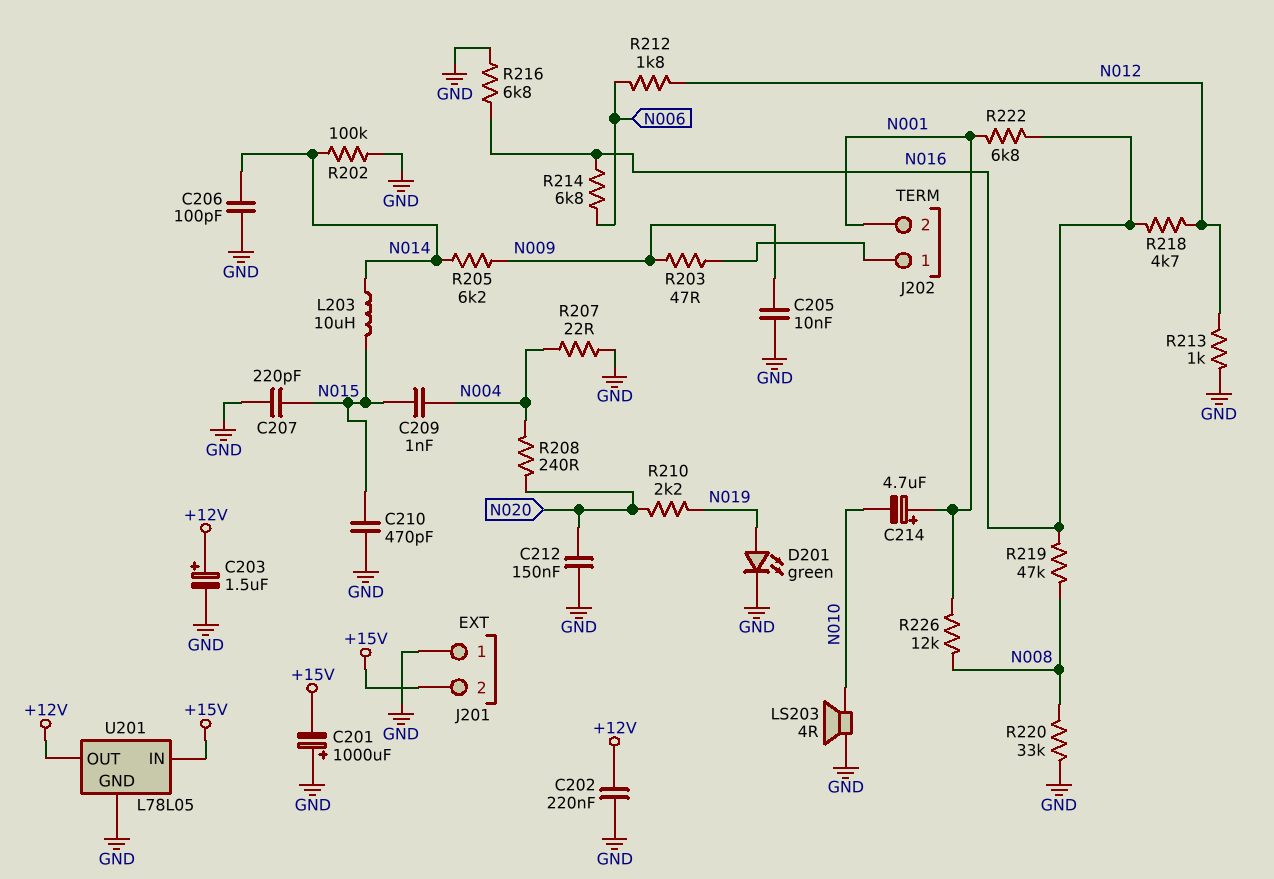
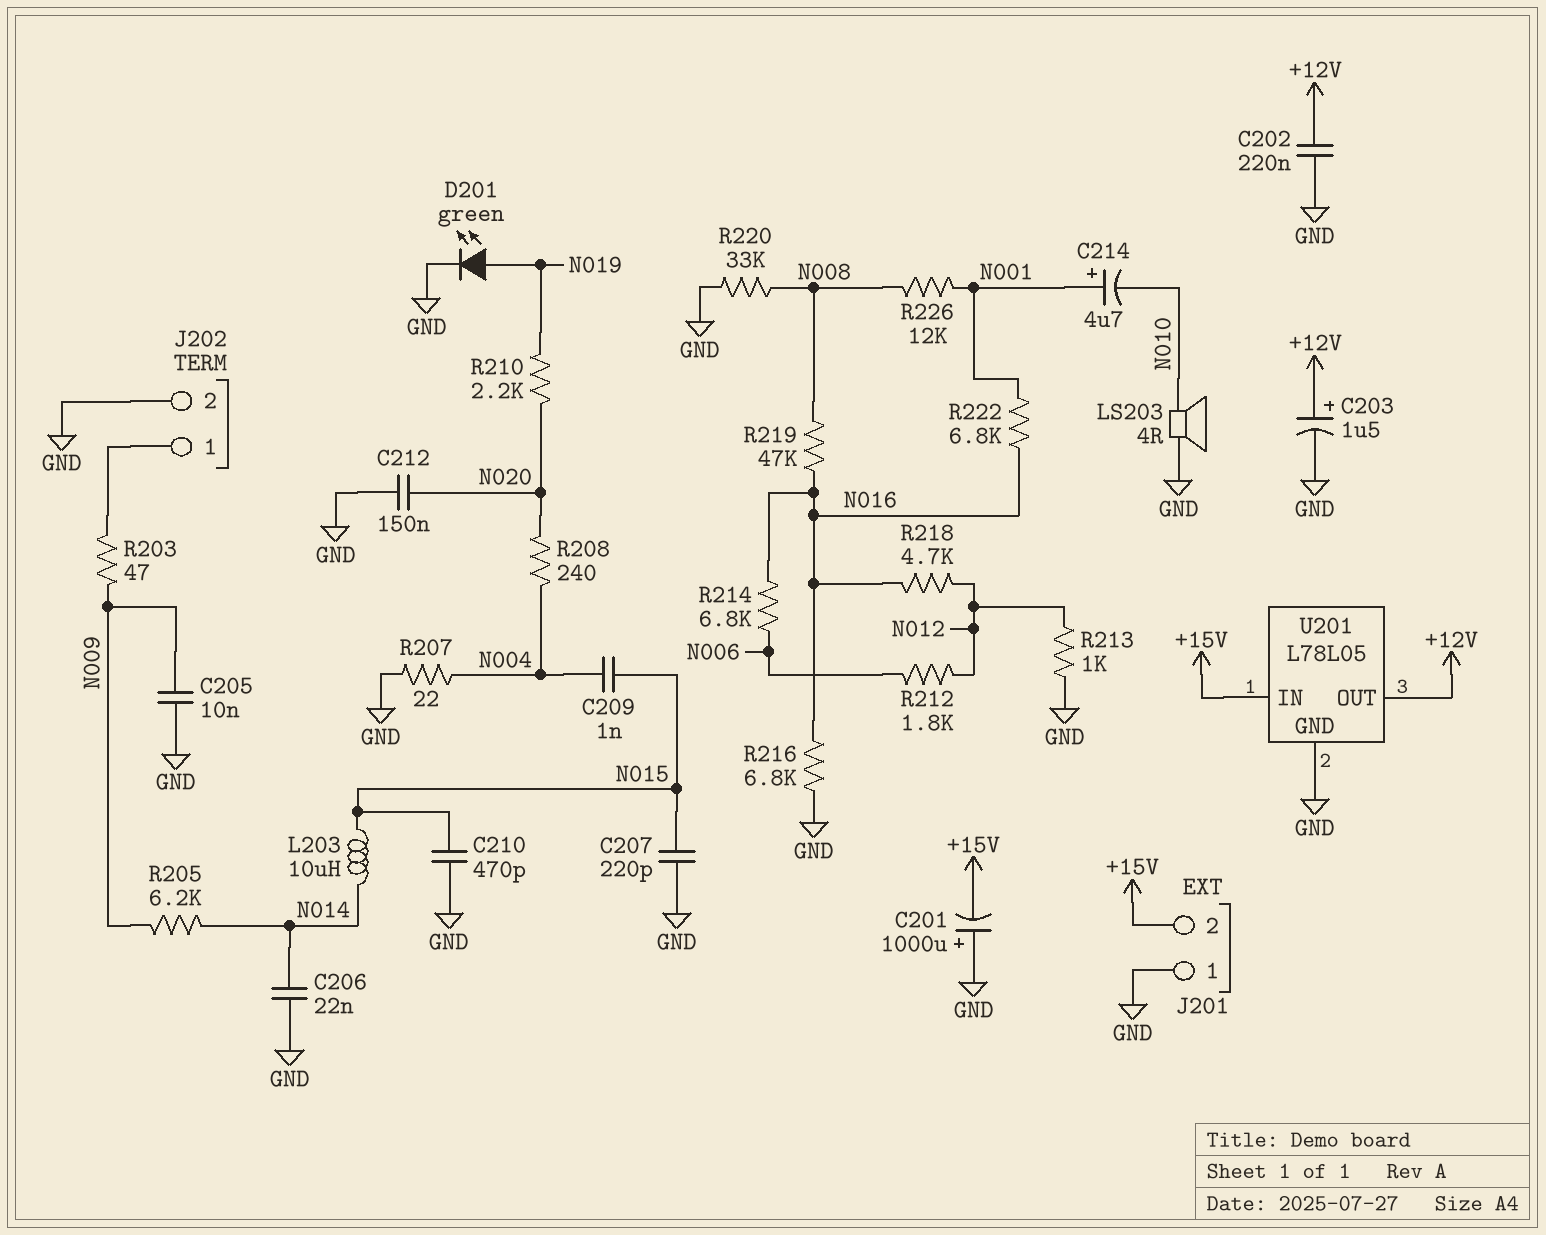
C206: 100pF (GND, N014) -> 22nF (GND, N014)
J202 pin 2: N001 -> GND
R202: 100k (GND, N014) -> none

